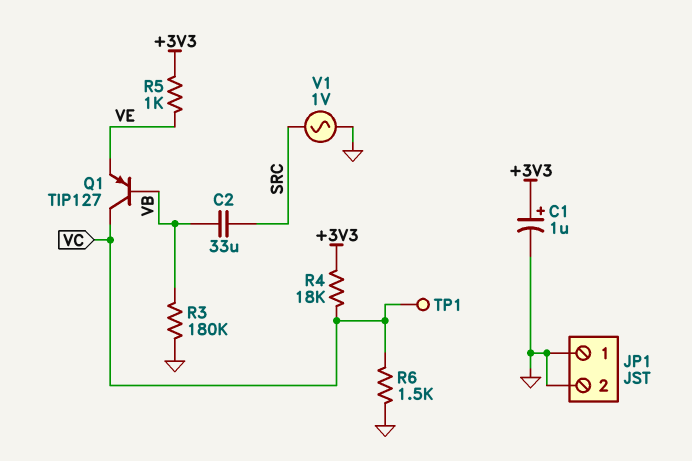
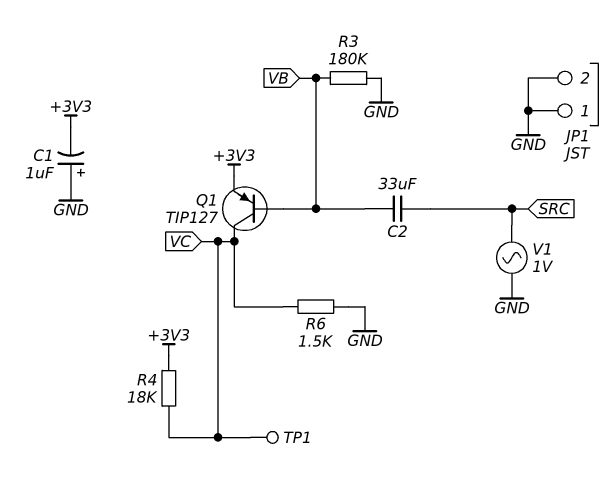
C1: 1uF (plus +3V3, minus GND) -> 1uF (plus GND, minus +3V3)
Q1: PNP TIP127 (B VB, C VC, E VE) -> PNP TIP127 (B VB, C VC, E +3V3)
R5: 1k (+3V3, VE) -> none

